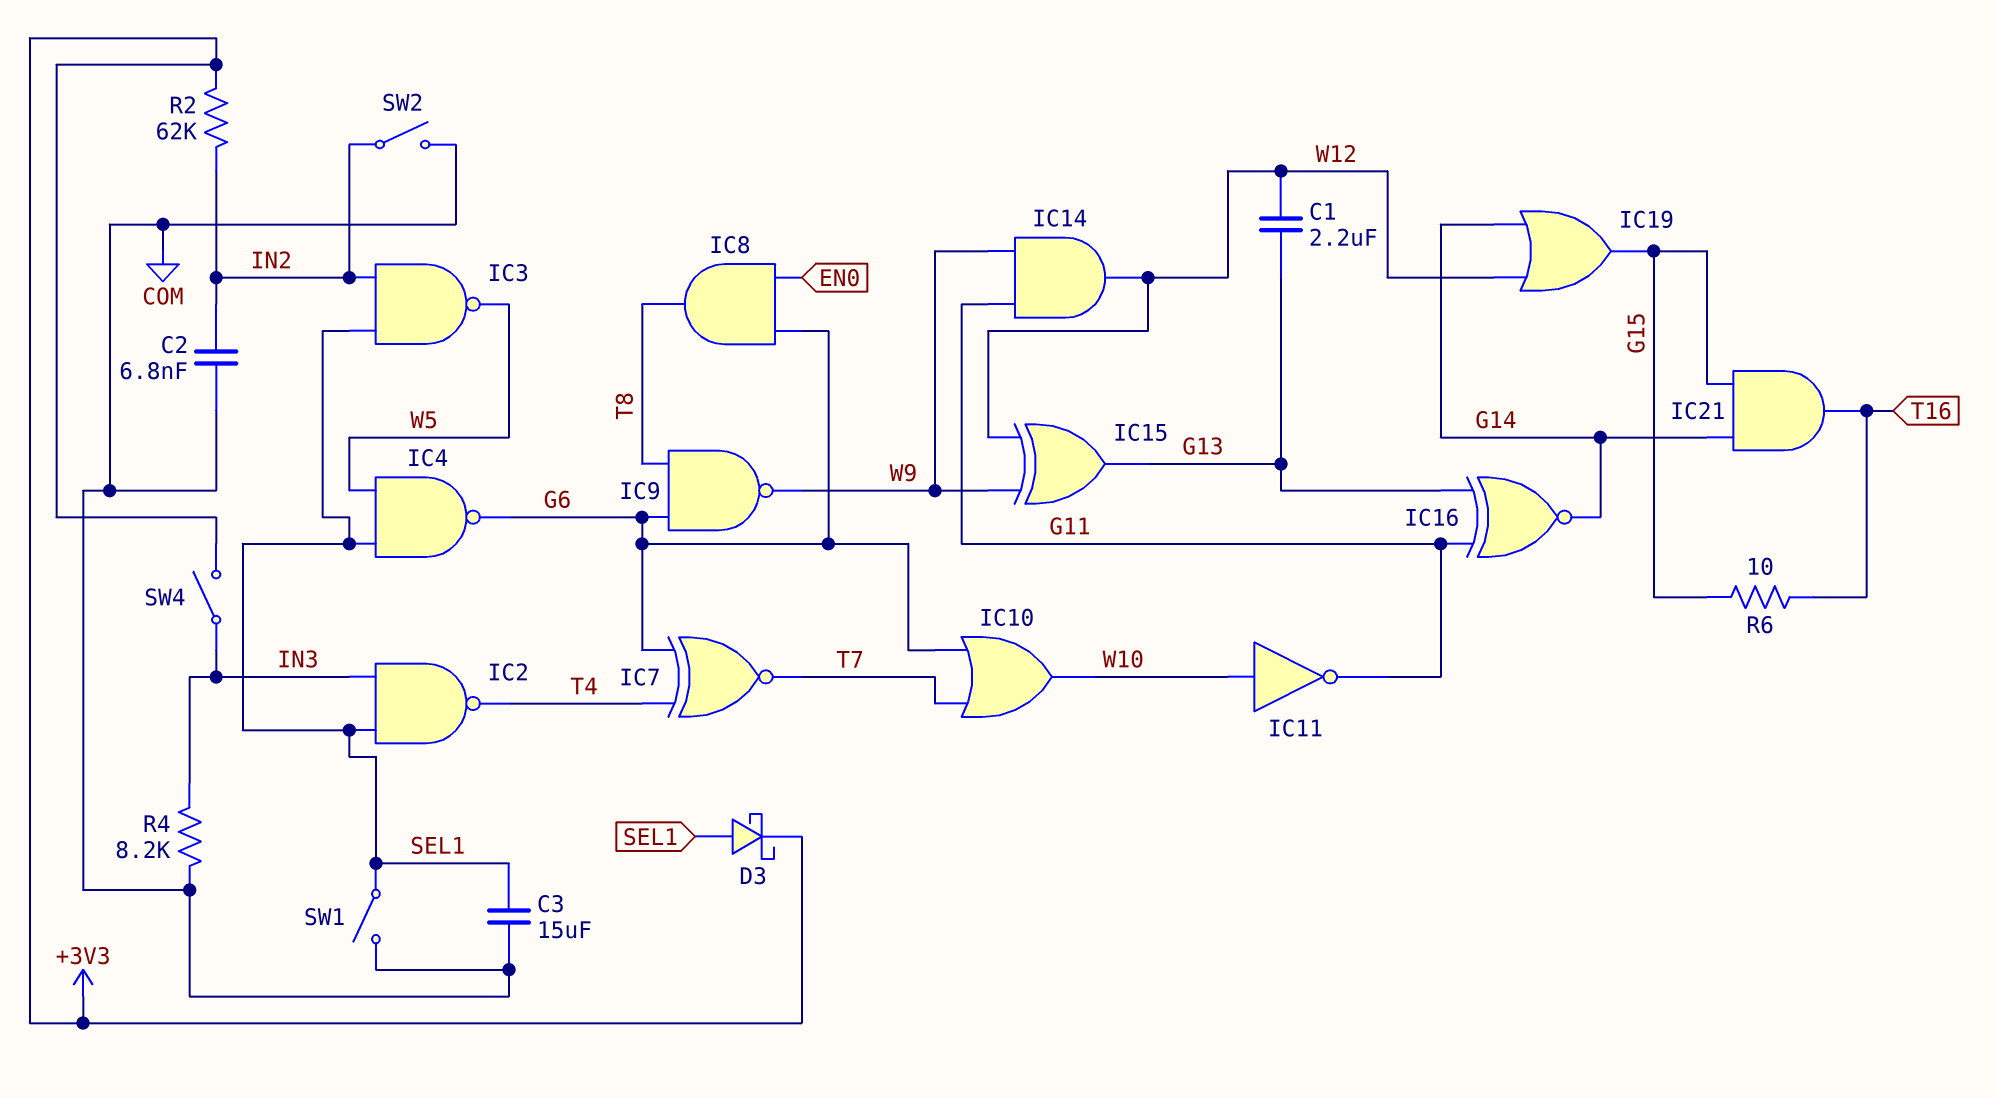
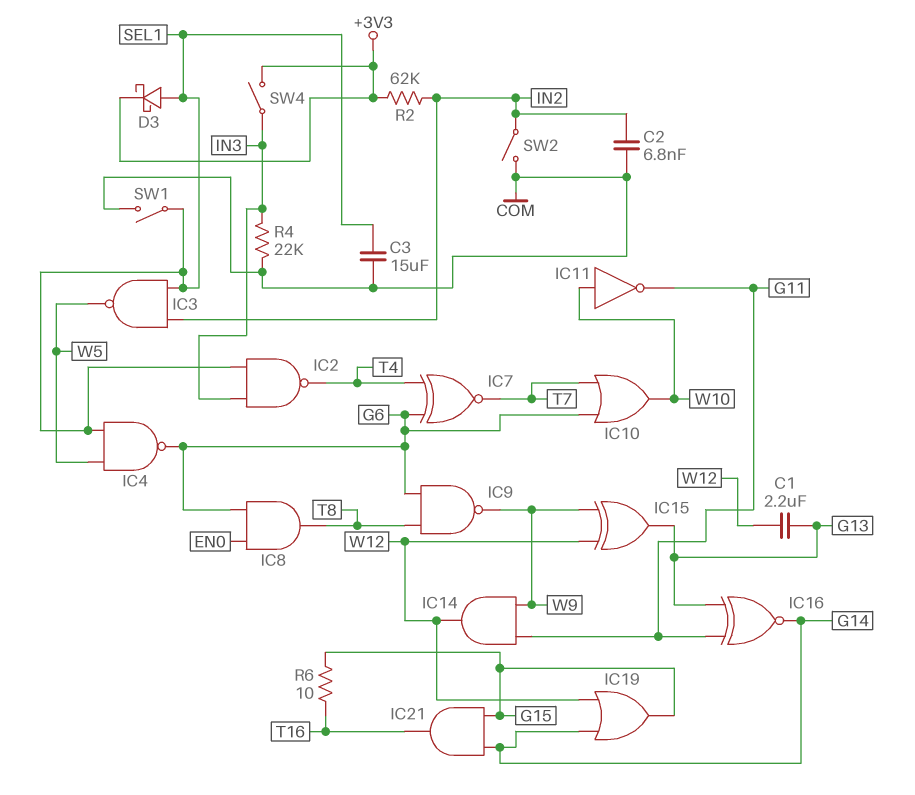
R4: 8.2k (COM, IN3) -> 22k (COM, IN3)

